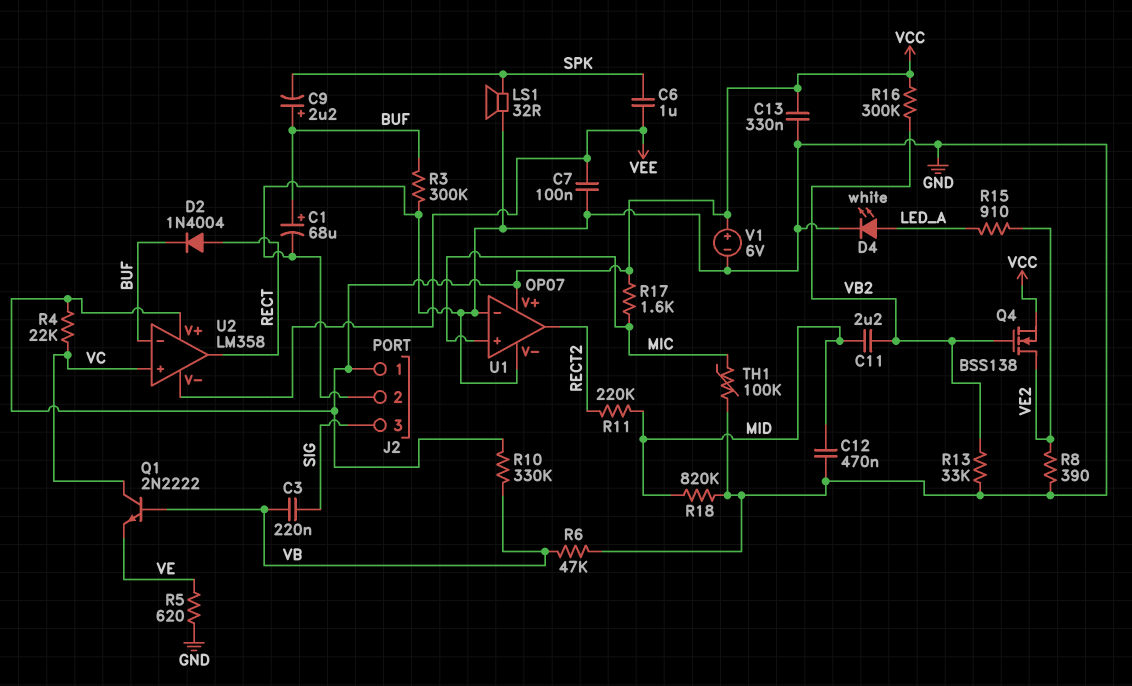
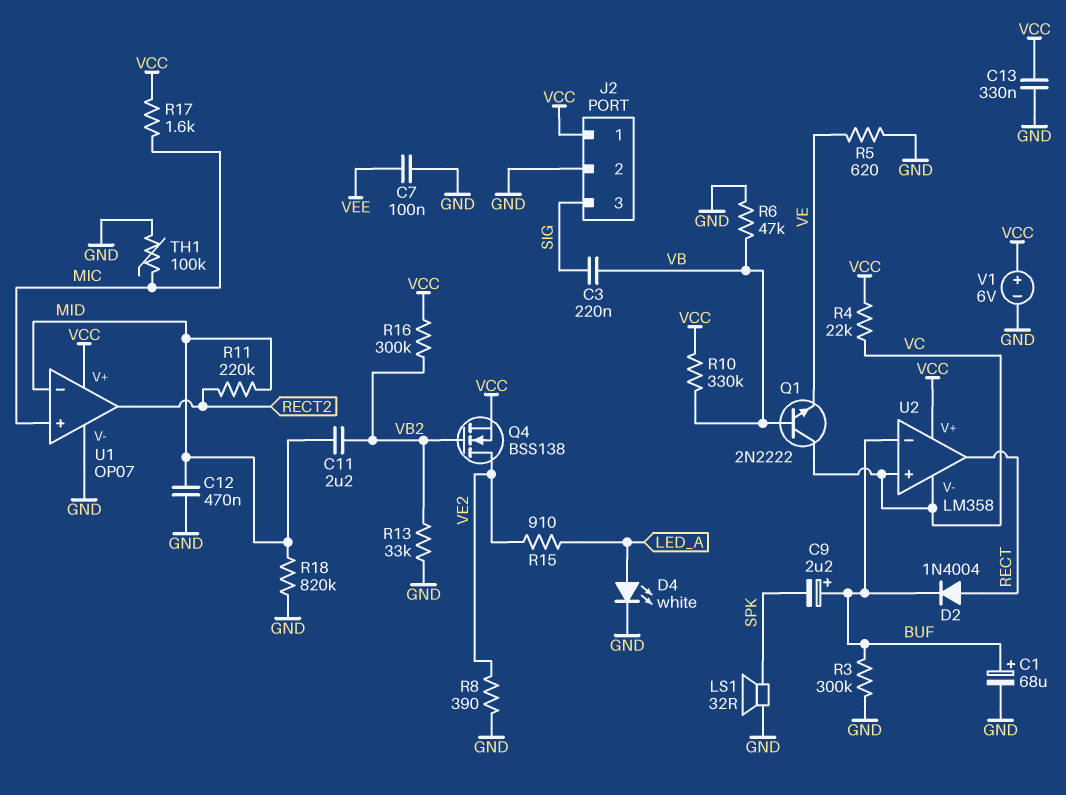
C6: 1uF (SPK, VEE) -> none
U1 pin in-: GND -> MID
U2 pin V-: VEE -> VC

